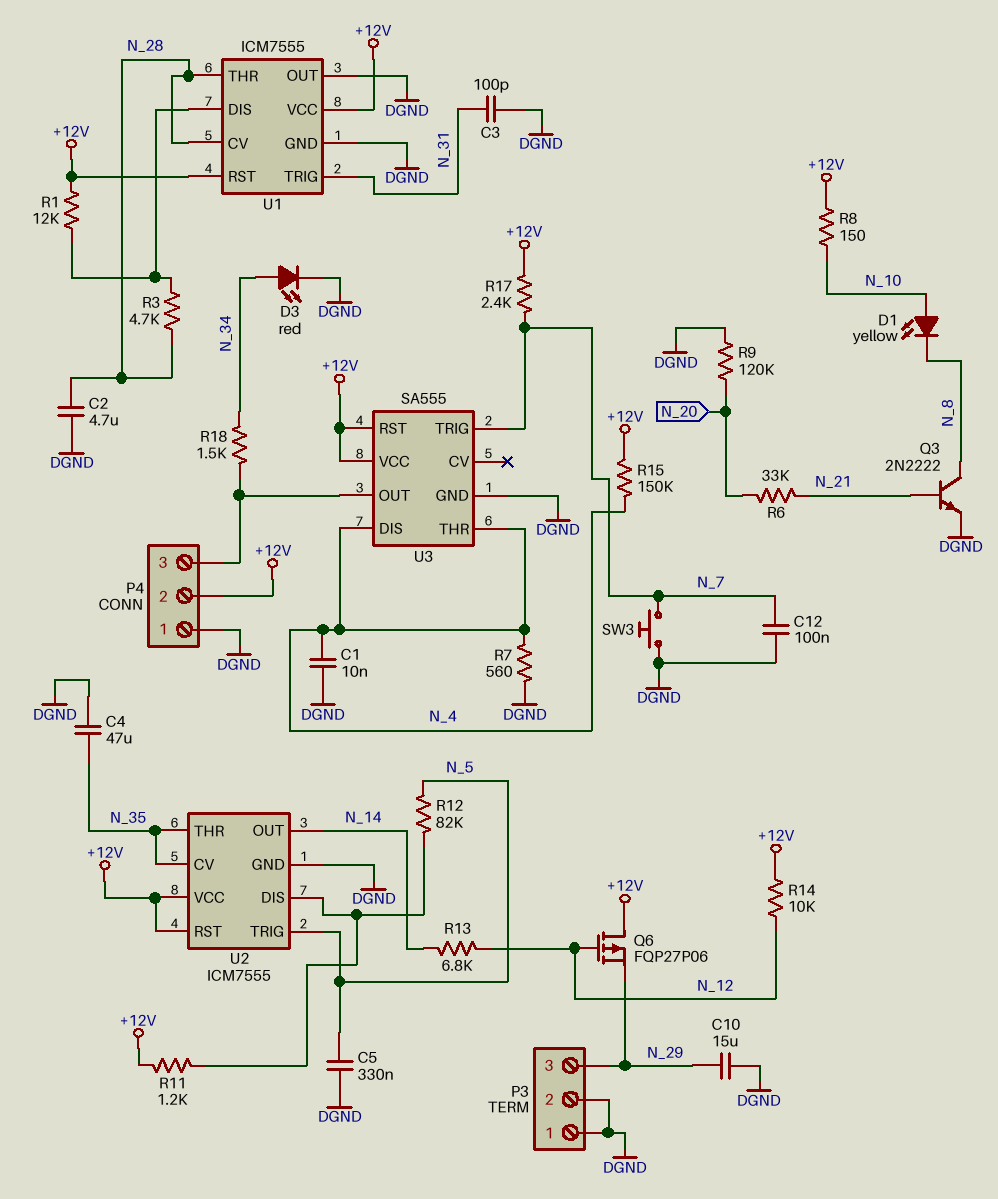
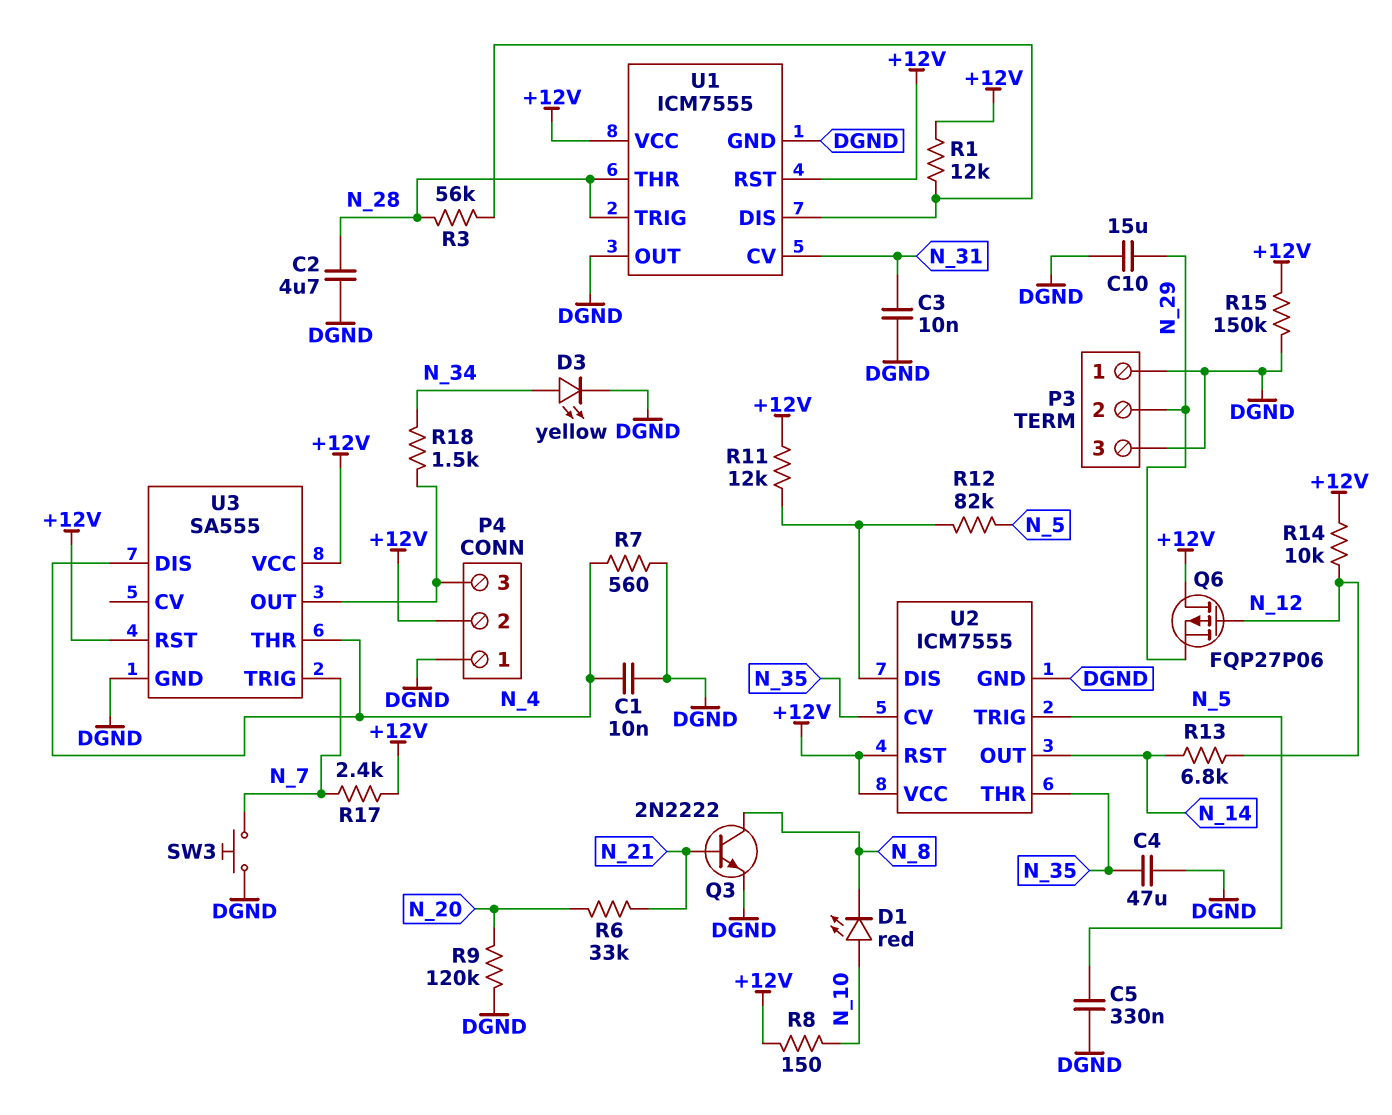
C3: 100pF (DGND, N_31) -> 10nF (DGND, N_31)
C12: 100nF (DGND, N_7) -> none
D1: LED yellow (A N_10, K N_8) -> LED red (A N_10, K N_8)
D3: LED red (A N_34, K DGND) -> LED yellow (A N_34, K DGND)
P3 pin 2: DGND -> N_29
P3 pin 3: N_29 -> DGND
R3: 4.7k (N_28, U1/DIS) -> 56k (N_28, U1/DIS)
R11: 1.2k (+12V, U2/DIS) -> 12k (+12V, U2/DIS)
R15: 150k (+12V, N_4) -> 150k (+12V, DGND)
U1 pin CV: N_28 -> N_31
U1 pin TRIG: N_31 -> N_28

